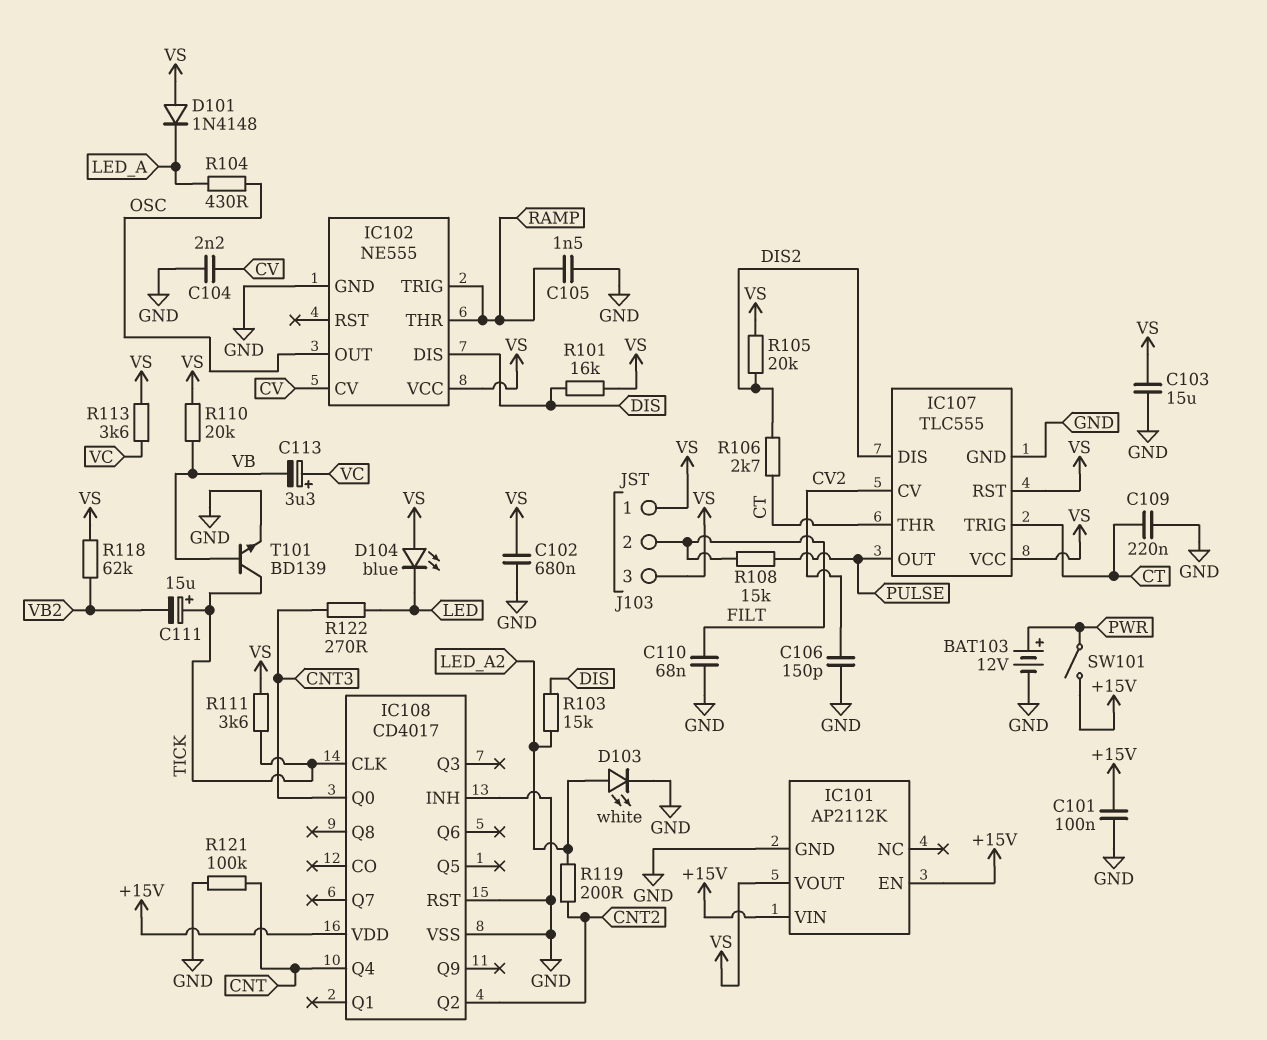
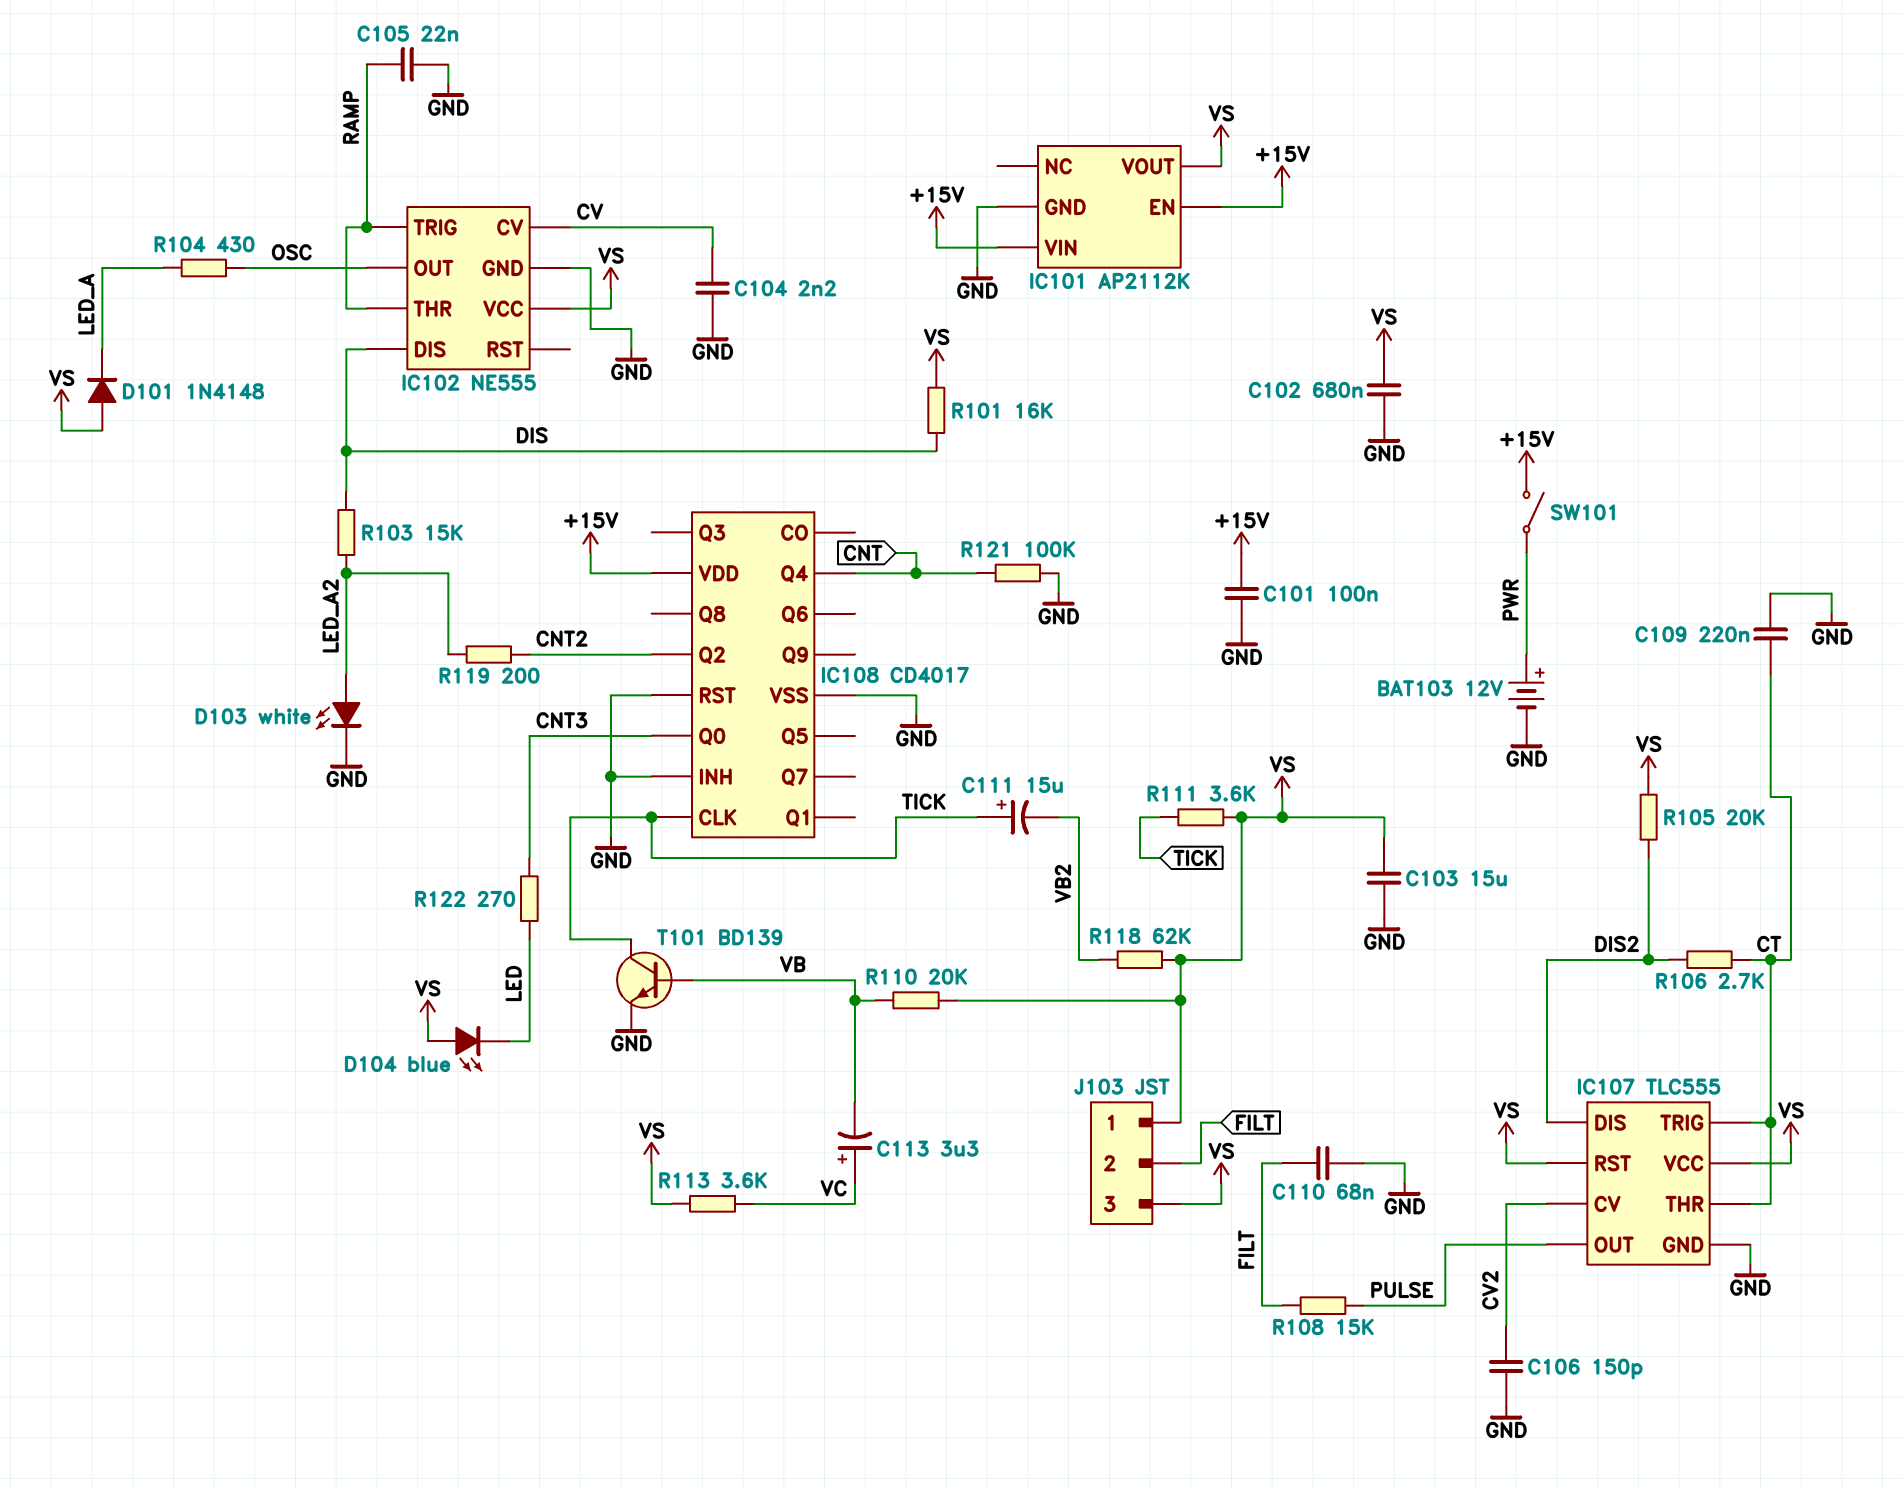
C105: 1.5nF (GND, RAMP) -> 22nF (GND, RAMP)

